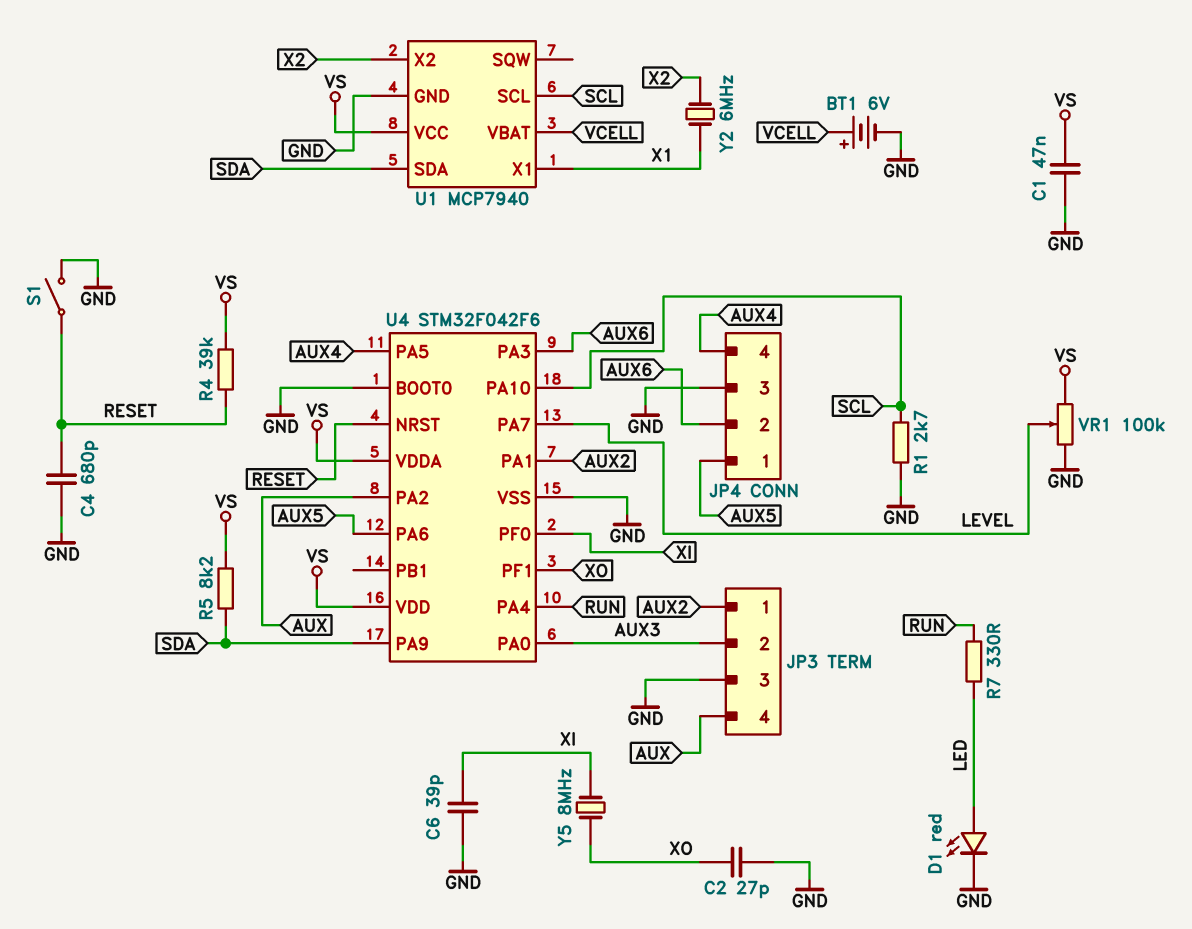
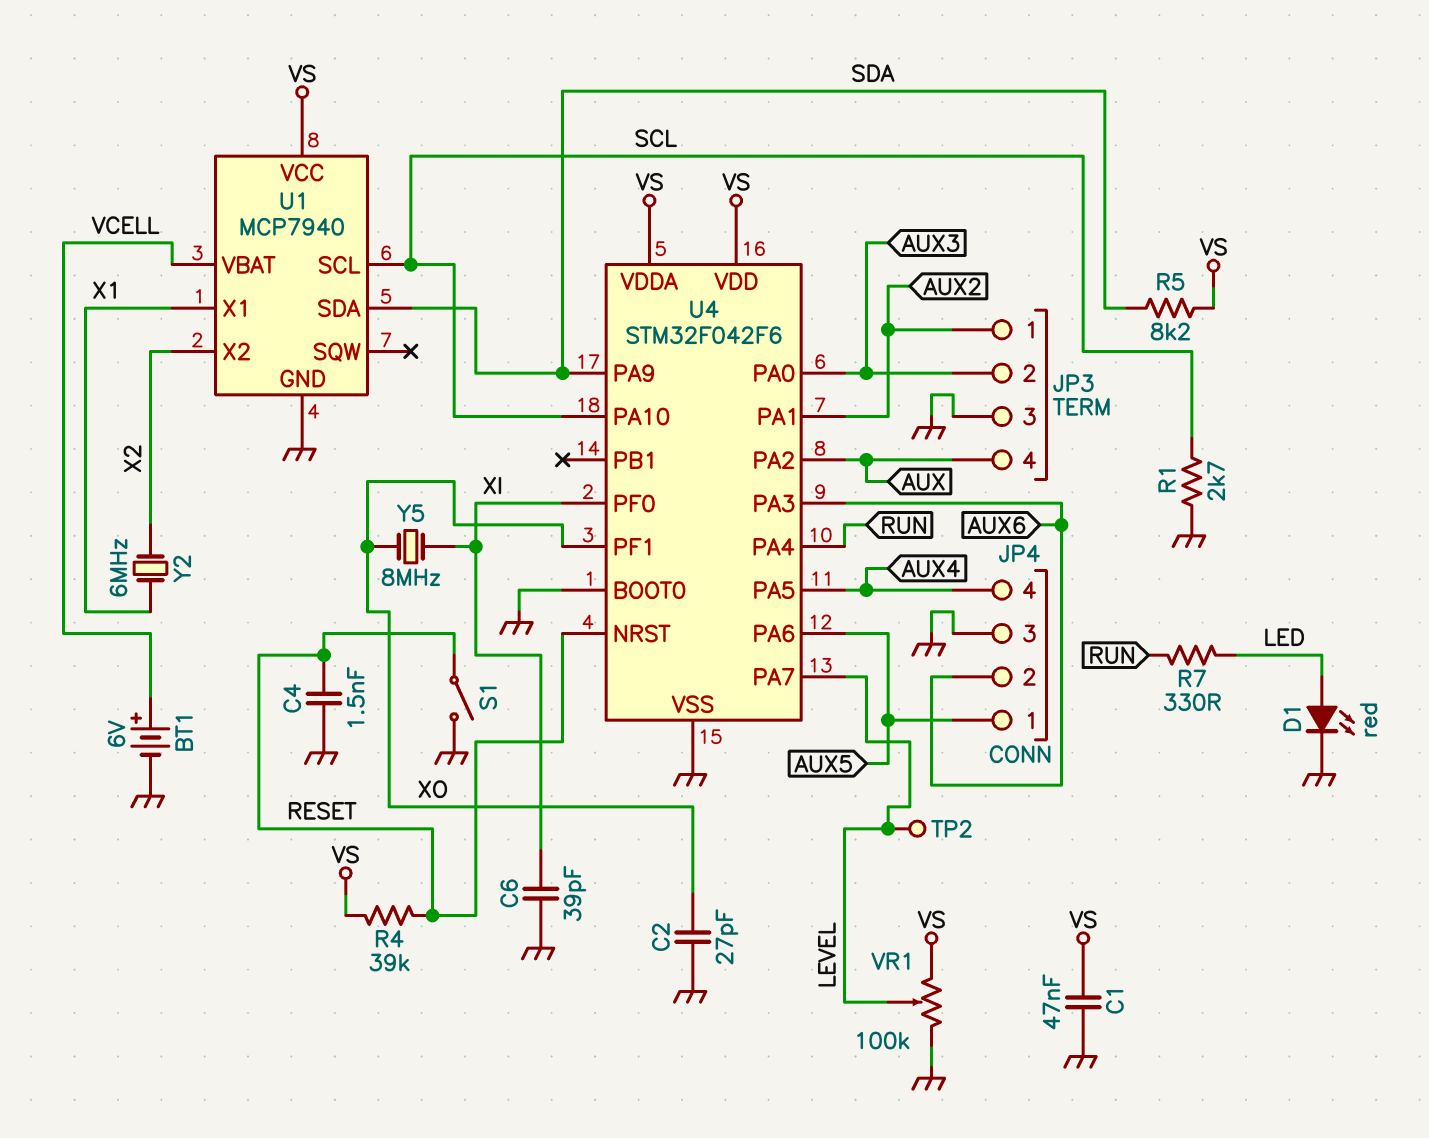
C4: 680pF (GND, RESET) -> 1.5nF (GND, RESET)
TP2: none -> test point (LEVEL)

